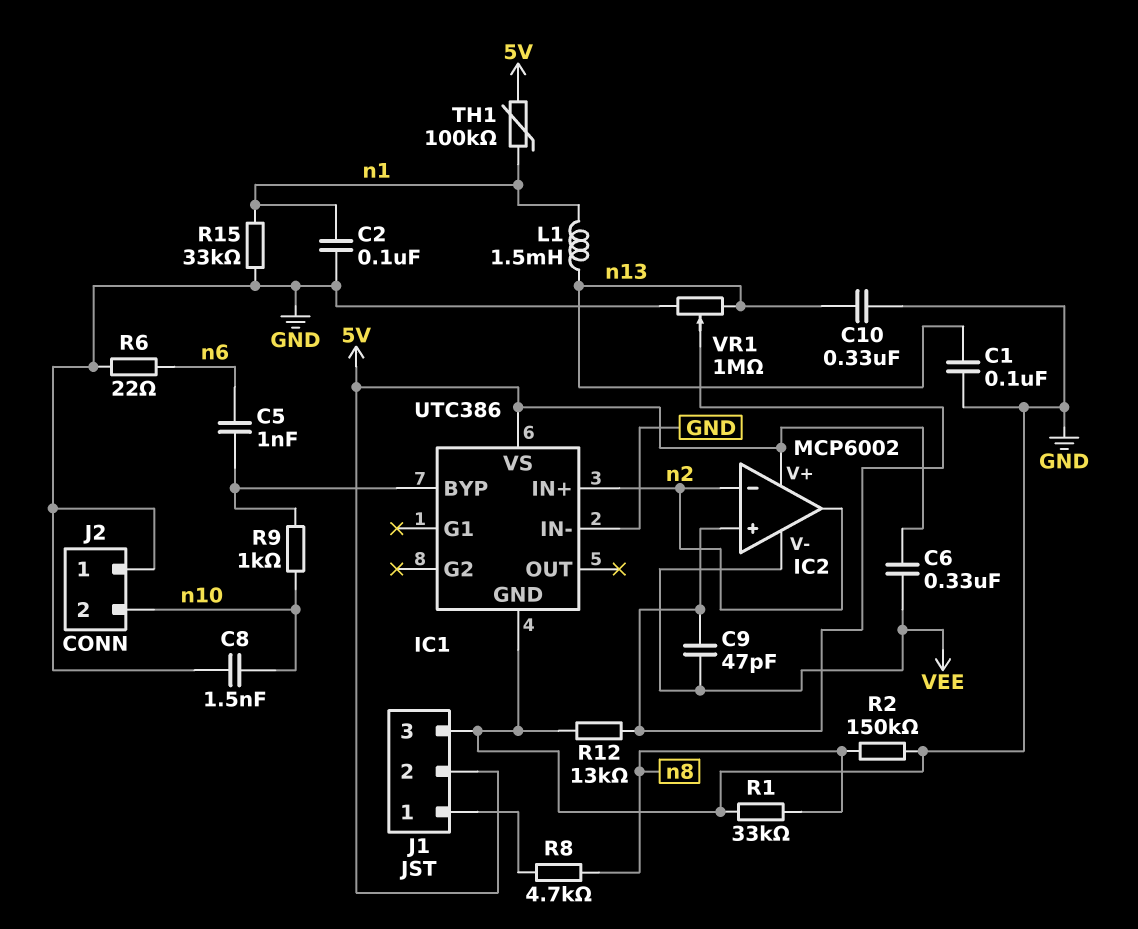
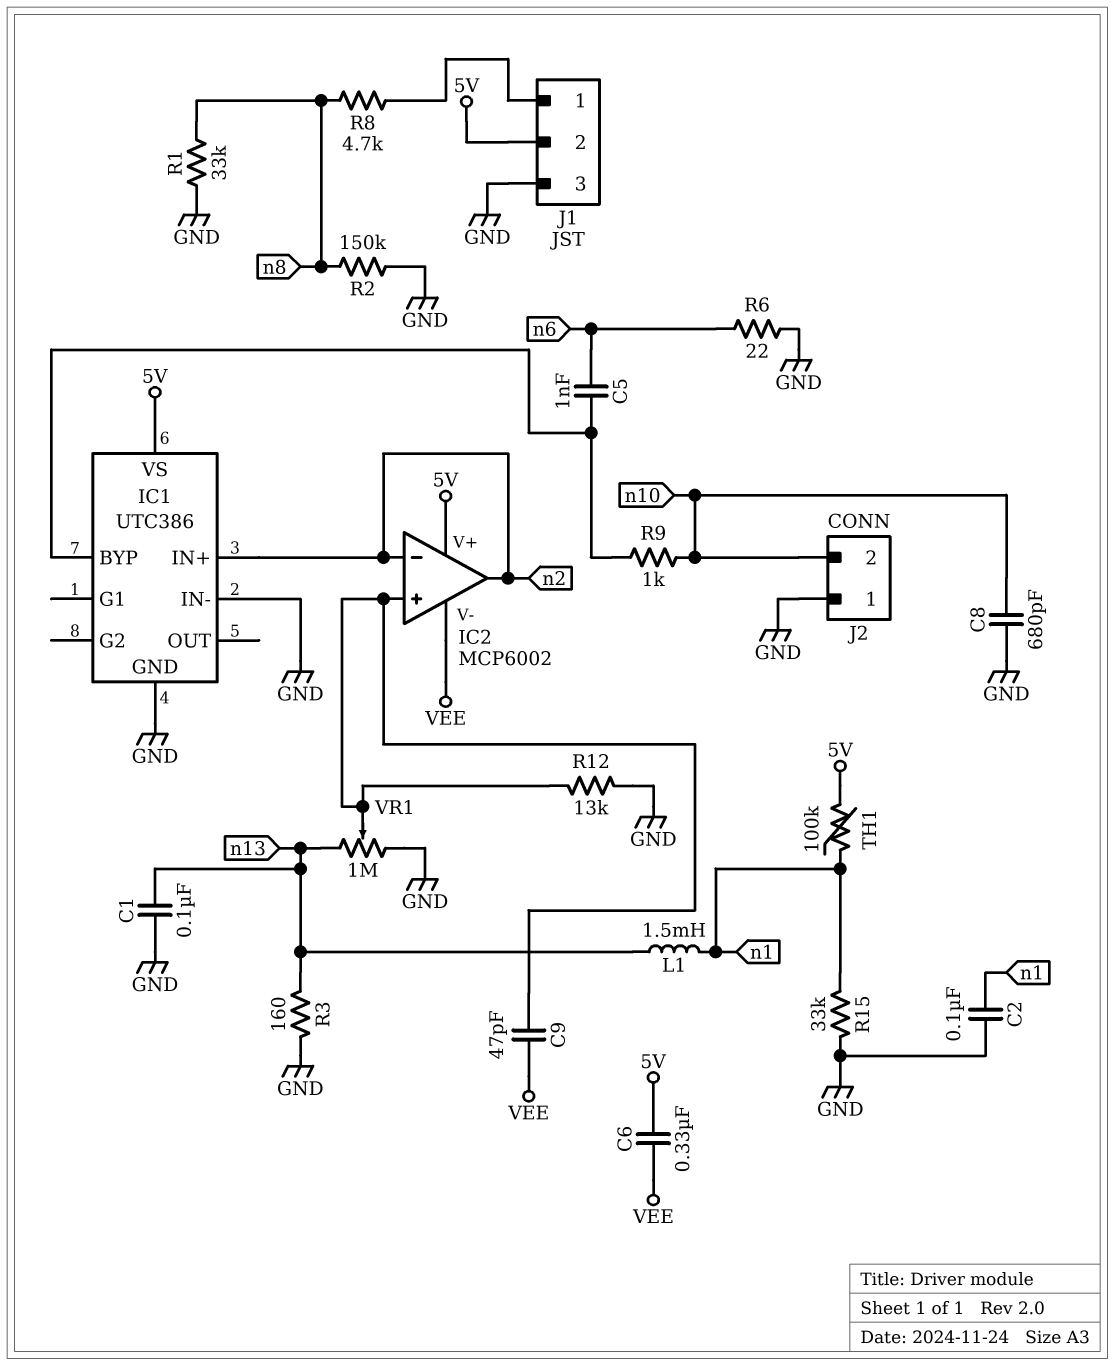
C8: 1.5nF (GND, n10) -> 680pF (GND, n10)
C10: 330nF (GND, n13) -> none
R3: none -> 160 (GND, n13)

